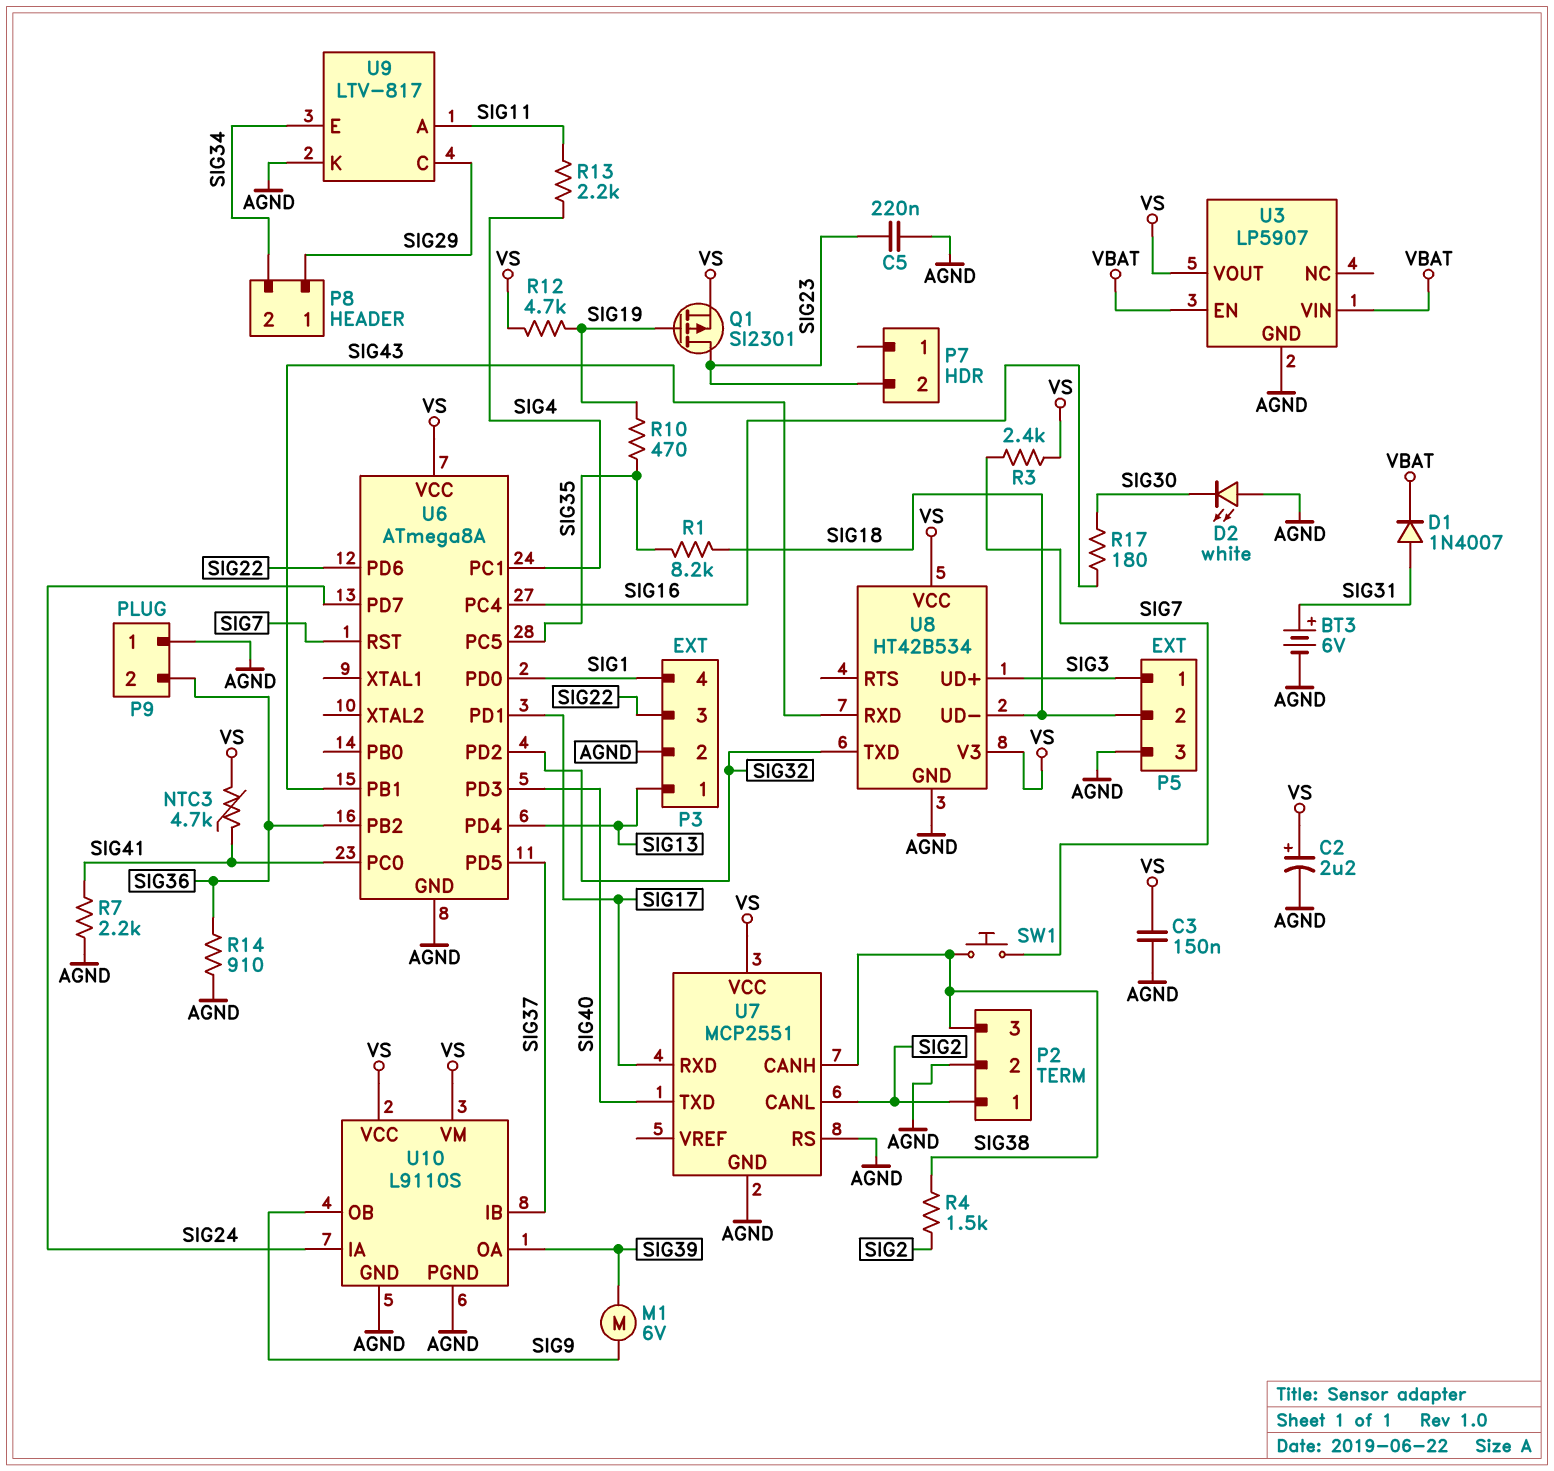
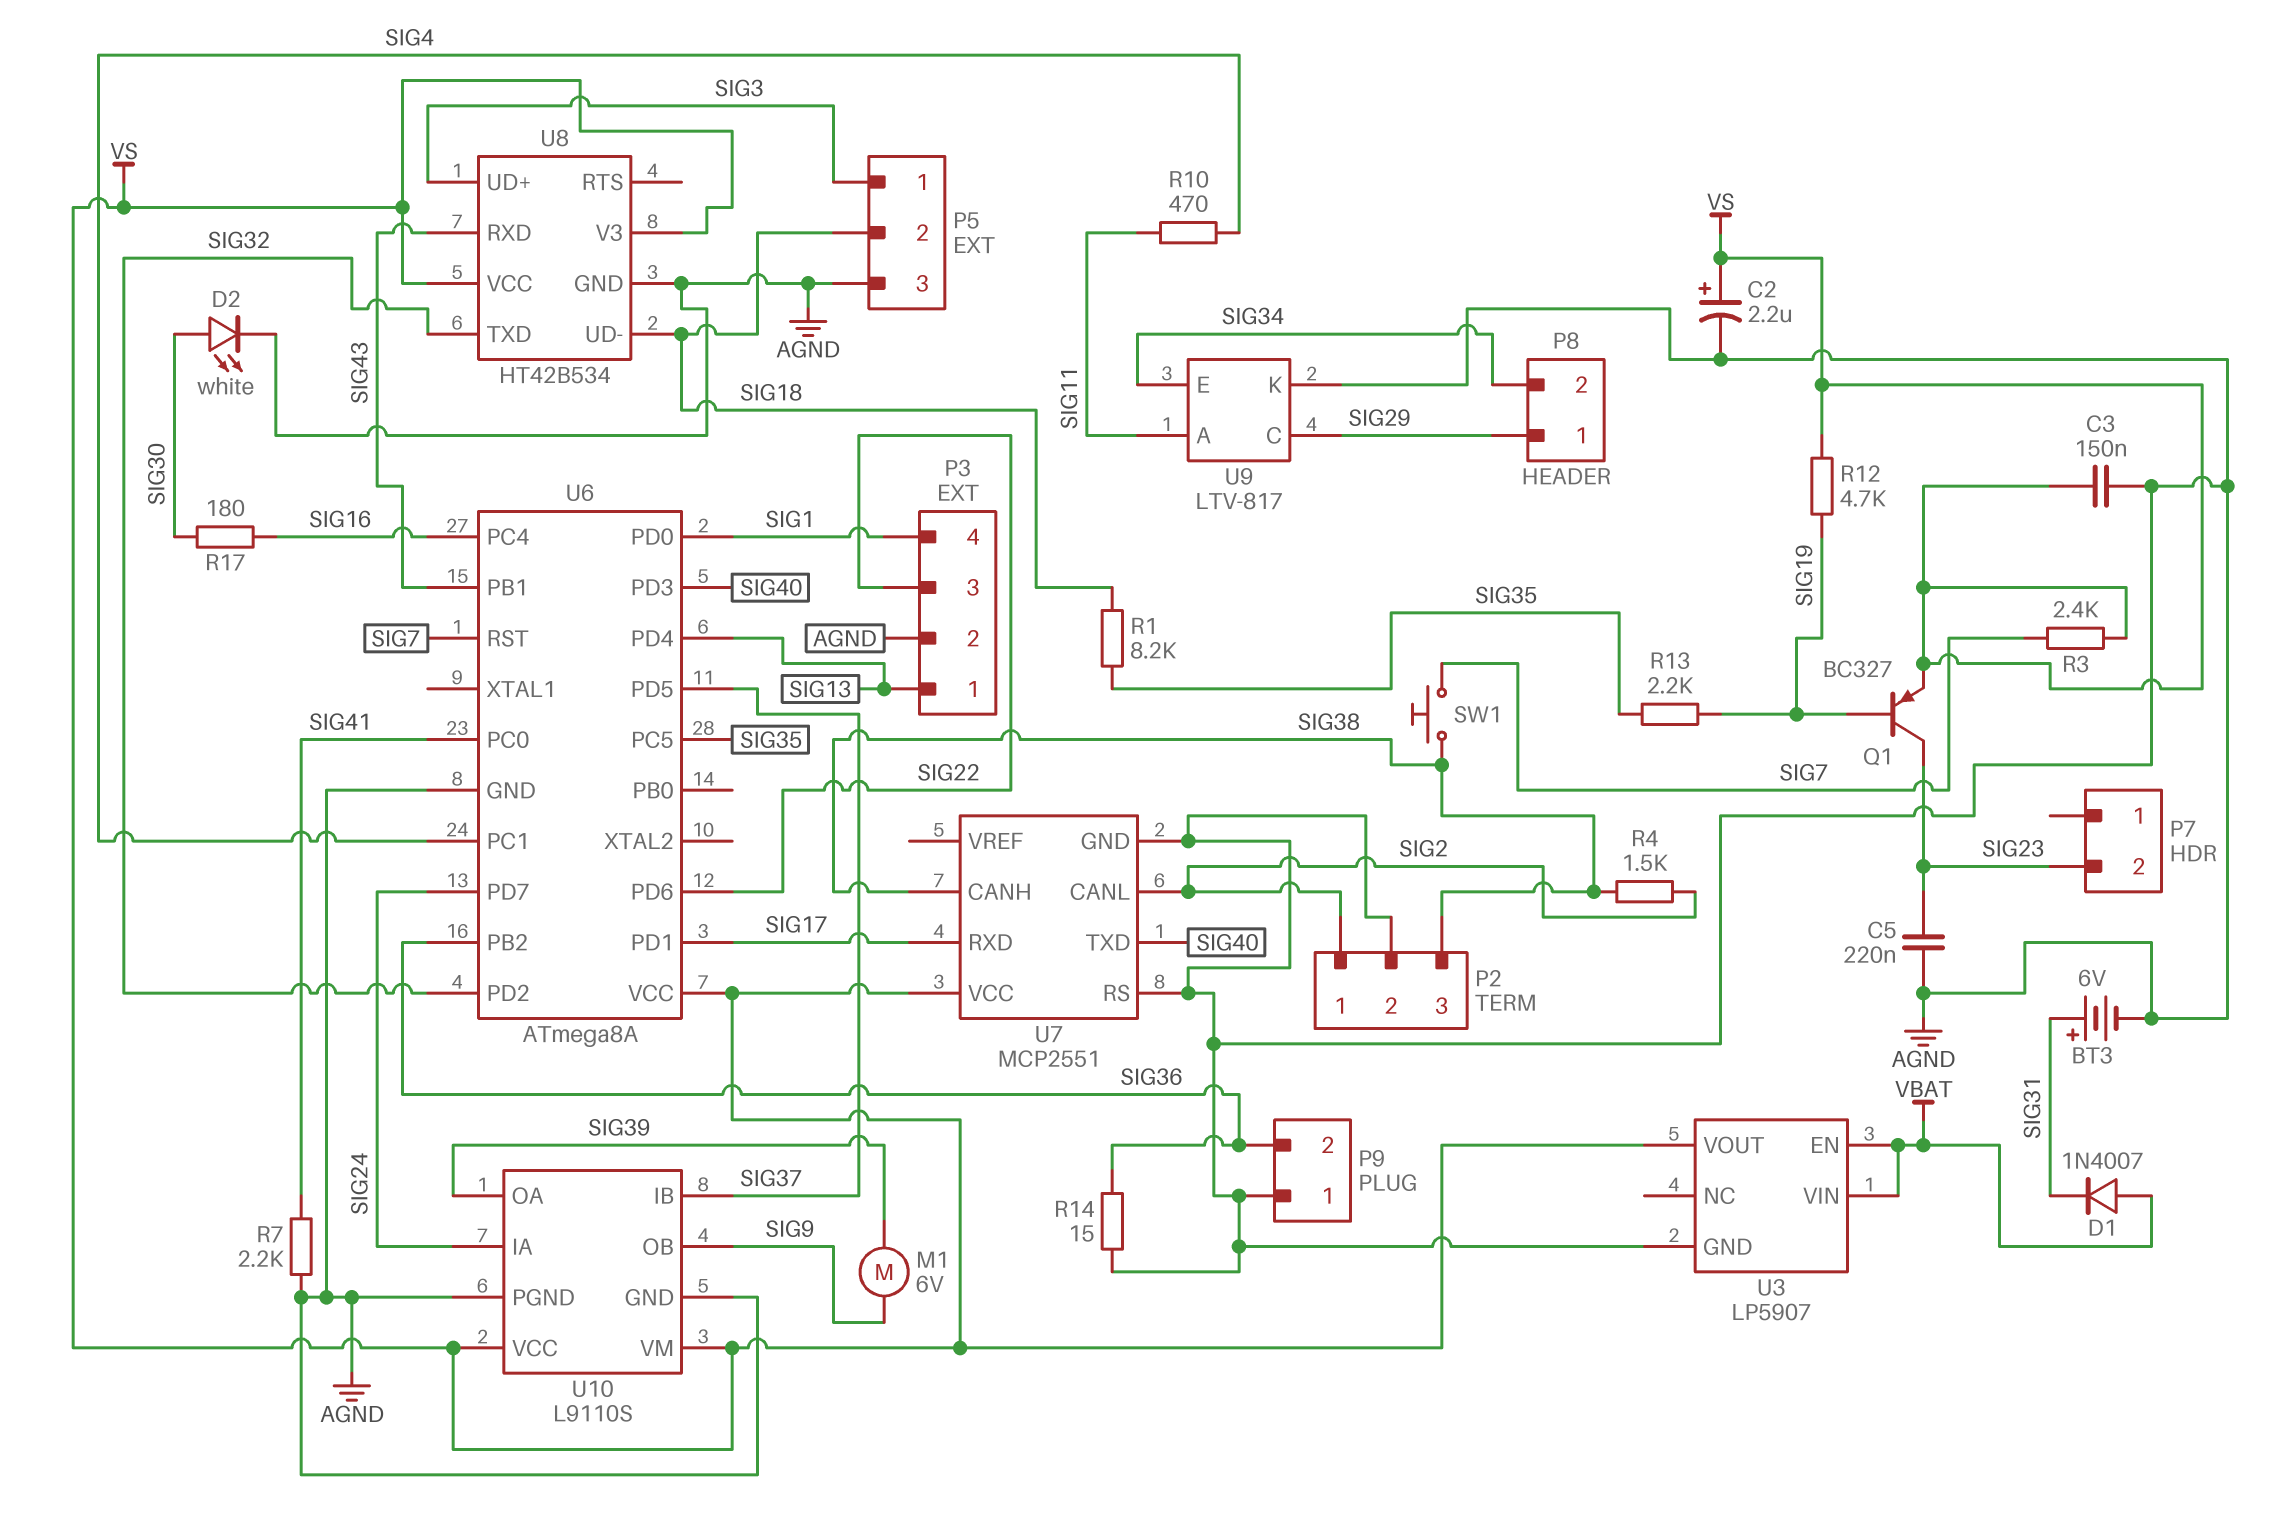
D1: diode 1N4007 (A SIG31, K VBAT) -> diode 1N4007 (A VBAT, K SIG31)
D2: LED white (A AGND, K SIG30) -> LED white (A SIG30, K AGND)
NTC3: 4.7k (SIG41, VS) -> none
Q1: PMOS SI2301 (G SIG19, D SIG23, S VS) -> PNP BC327 (B SIG19, C SIG23, E VS)
R10: 470 (SIG19, SIG35) -> 470 (SIG4, SIG11)
R13: 2.2k (SIG4, SIG11) -> 2.2k (SIG19, SIG35)
R14: 910 (AGND, SIG36) -> 15 (AGND, SIG36)

